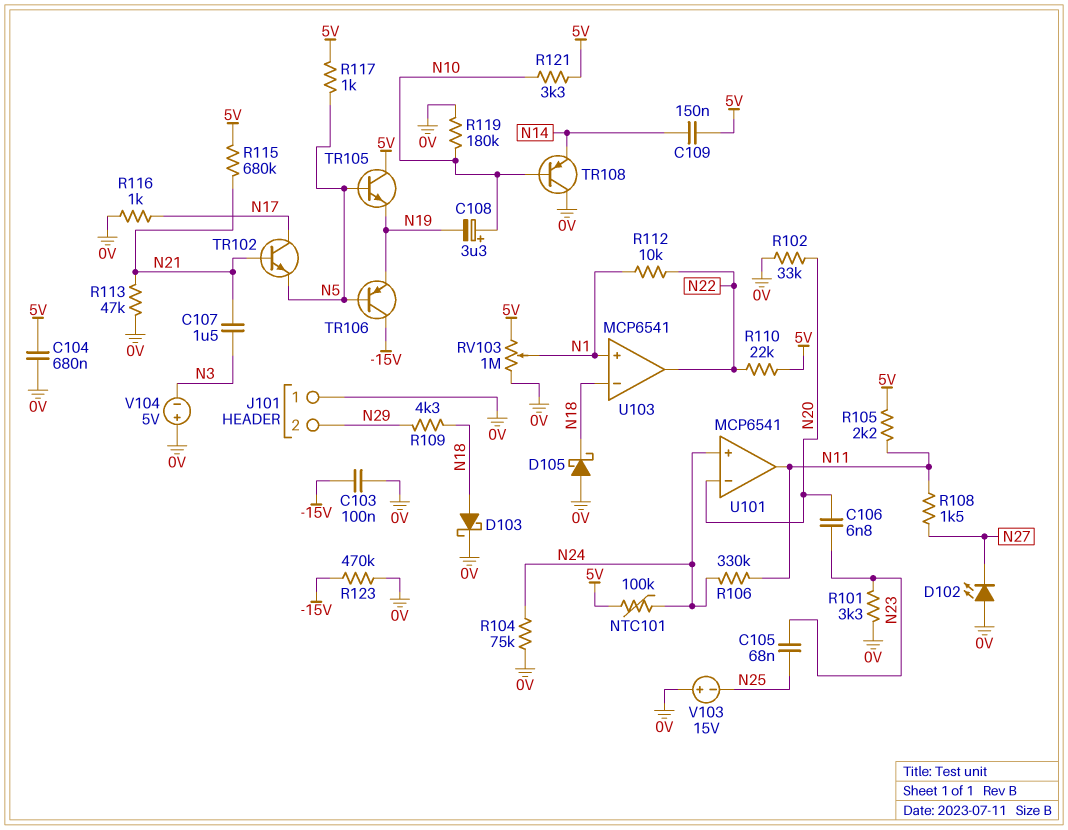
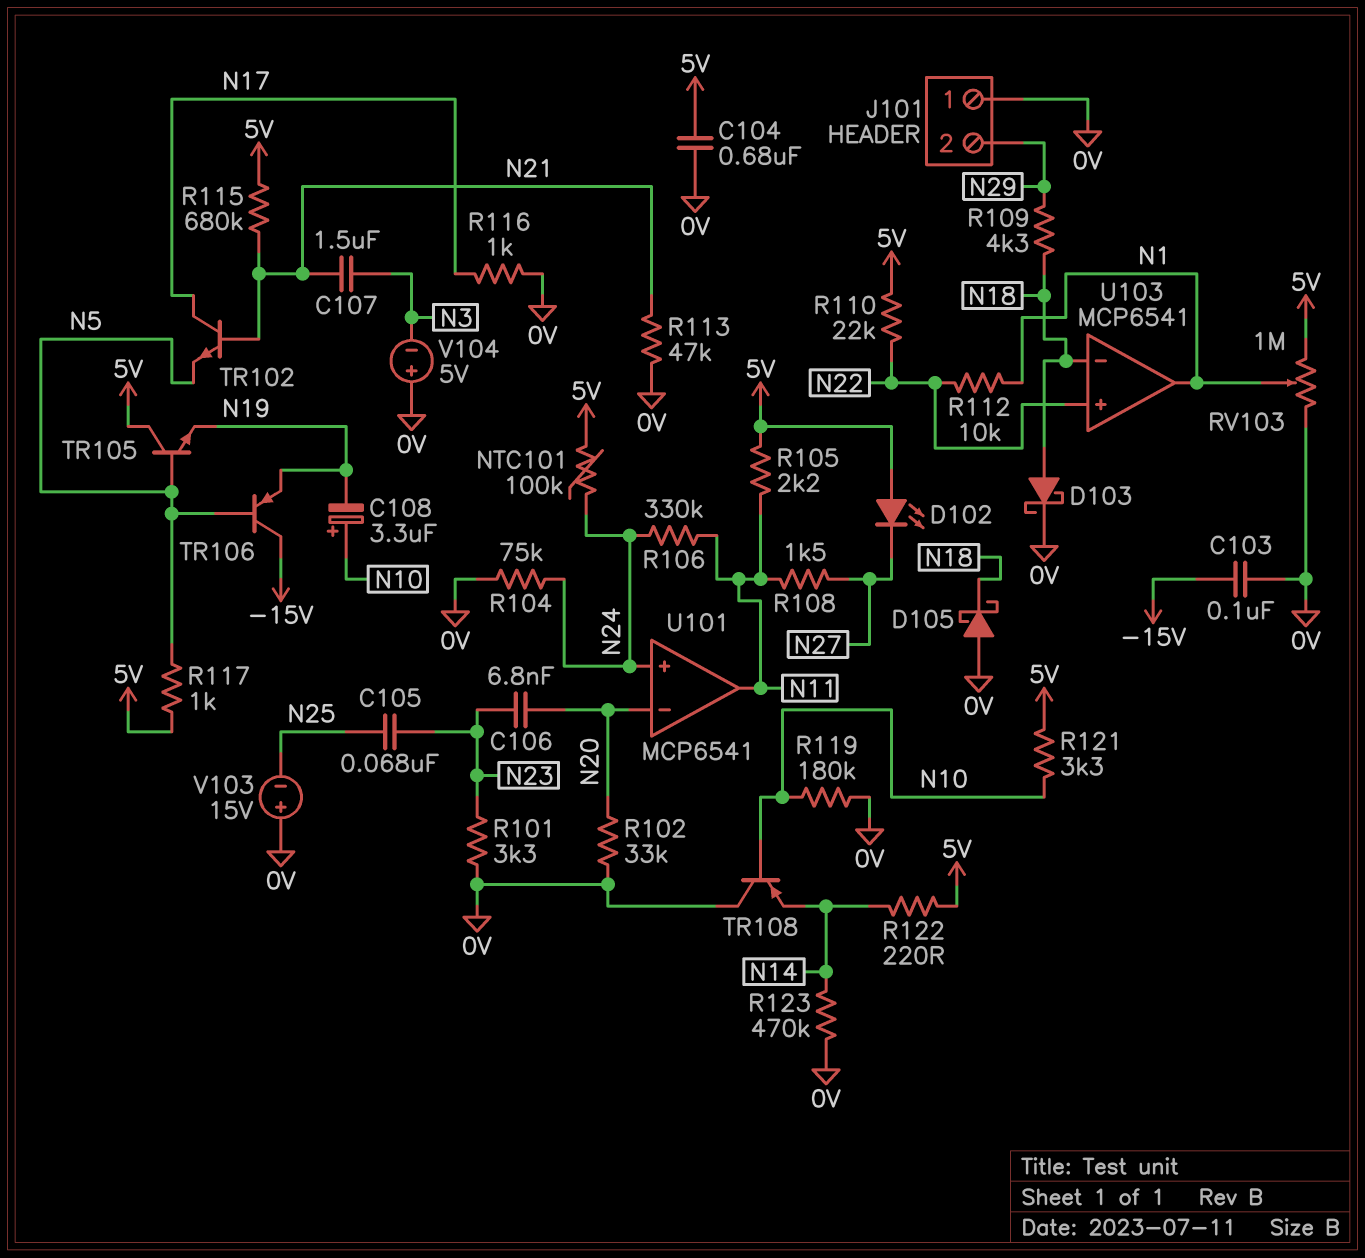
C109: 150nF (5V, N14) -> none
D102: LED (A 0V, K N27) -> LED (A 5V, K N27)
R122: none -> 220 (5V, N14)
R123: 470k (-15V, 0V) -> 470k (0V, N14)
U103 pin in+: N1 -> N22
U103 pin out: N22 -> N1

